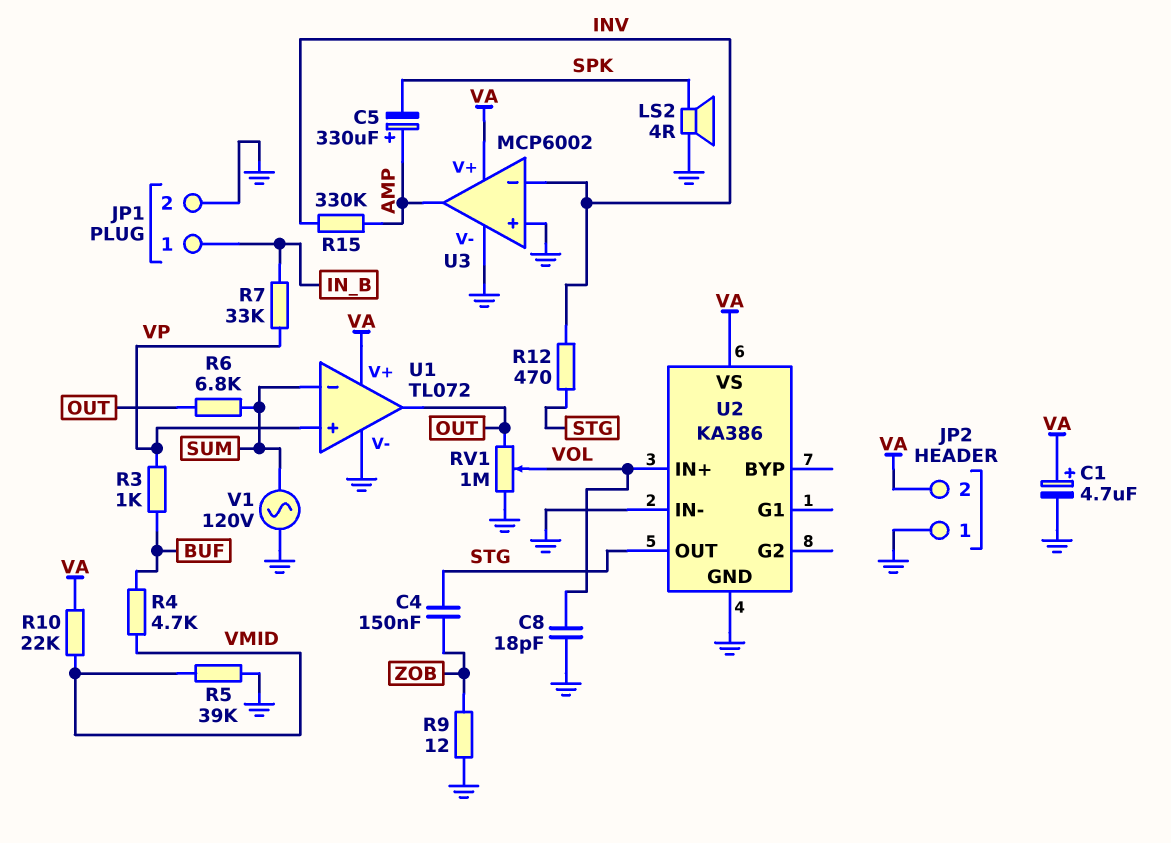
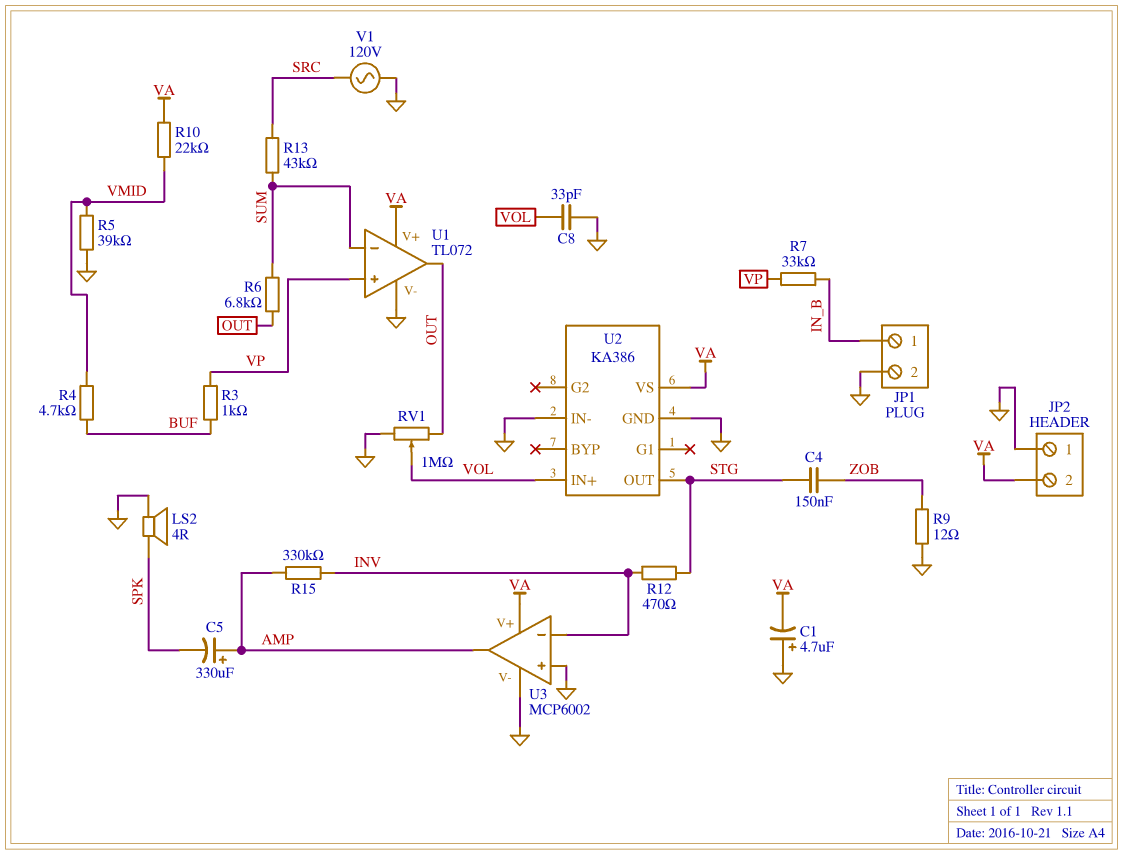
C1: 4.7uF (plus VA, minus GND) -> 4.7uF (plus GND, minus VA)
C8: 18pF (GND, VOL) -> 33pF (GND, VOL)
R13: none -> 43k (SRC, SUM)
V1: AC 120V (GND, SUM) -> AC 120V (GND, SRC)

